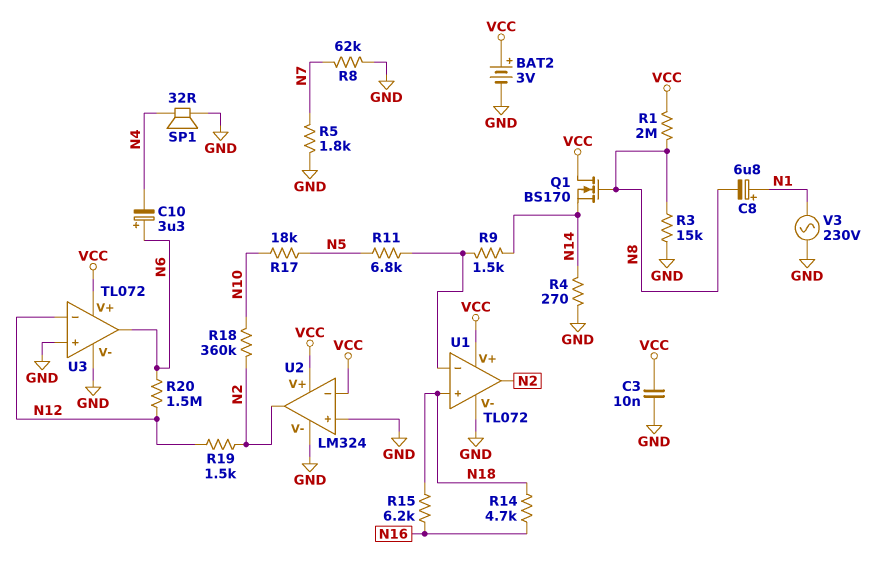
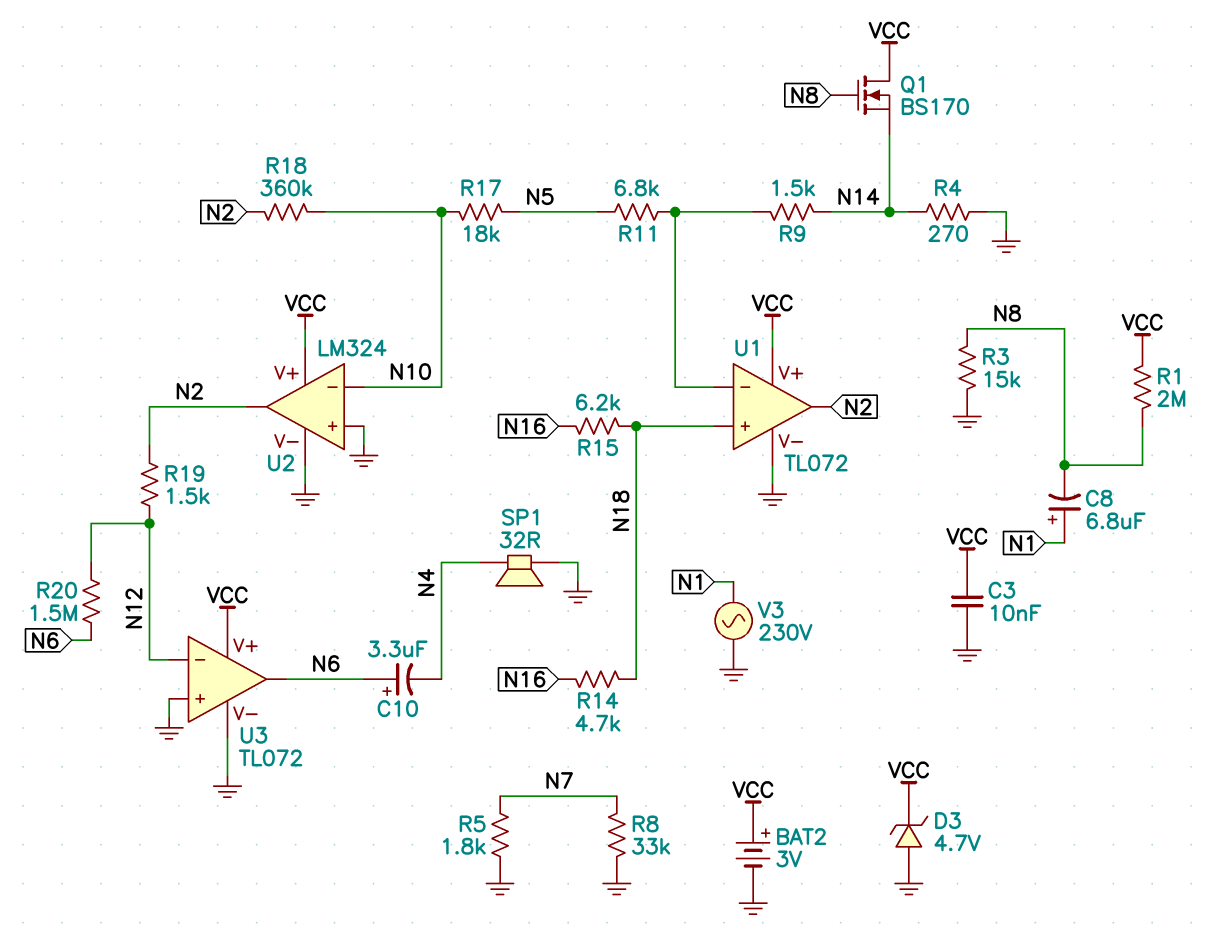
D3: none -> zener 4.7V (A GND, K VCC)
R8: 62k (GND, N7) -> 33k (GND, N7)
U2 pin in-: VCC -> N10

